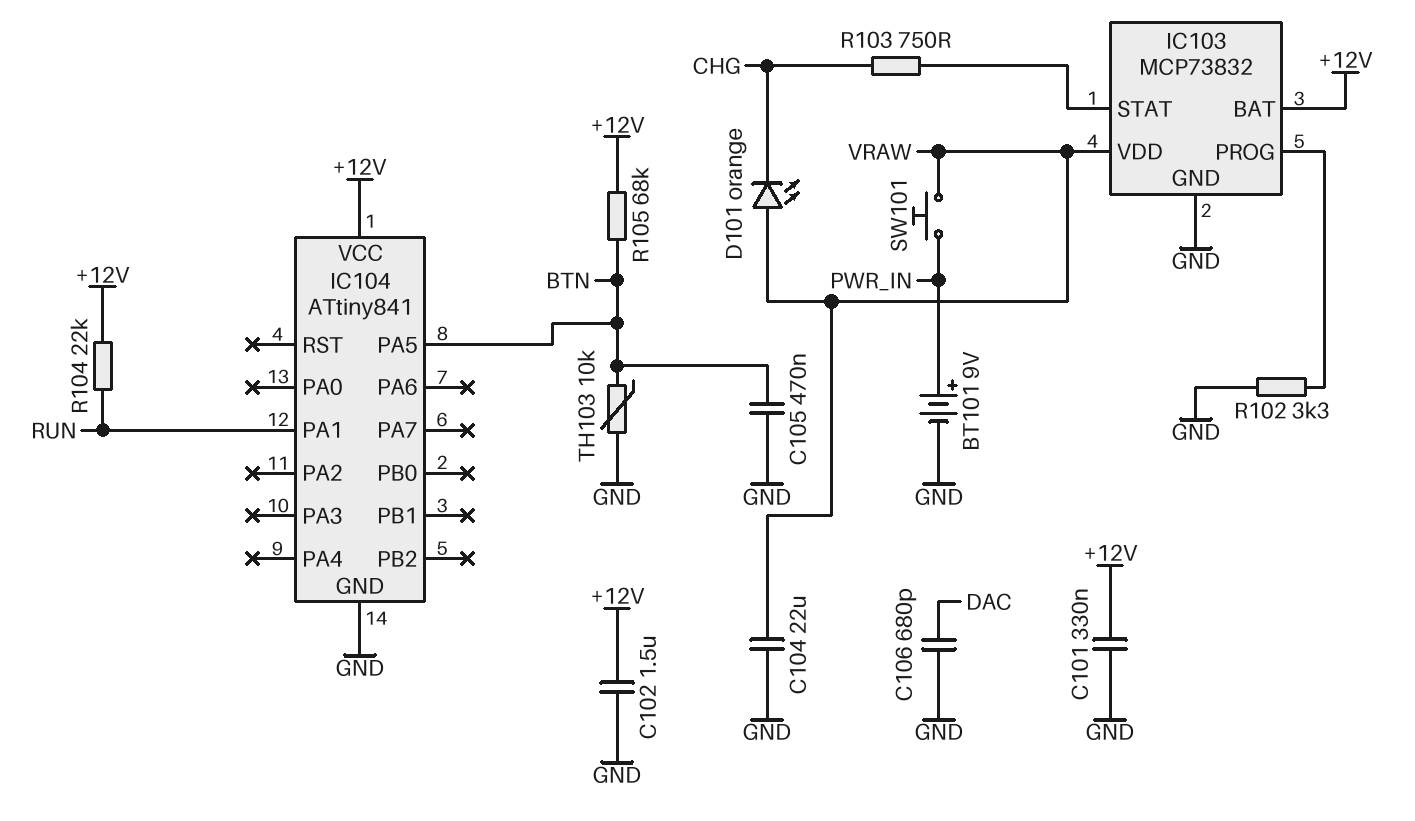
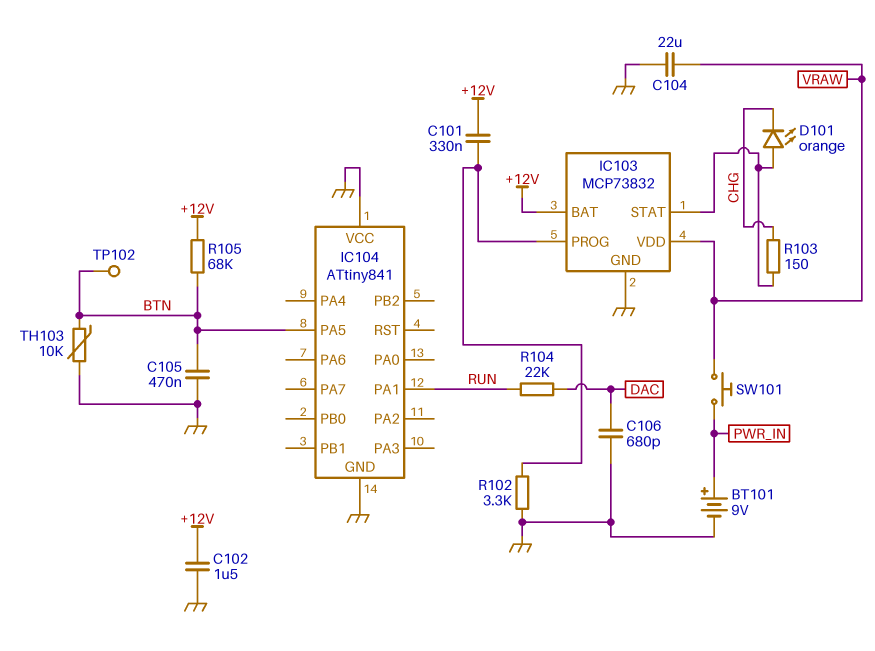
C101: 330nF (+12V, GND) -> 330nF (+12V, IC103/PROG)
D101: LED orange (A VRAW, K CHG) -> LED orange (A IC103/STAT, K CHG)
IC104 pin VCC: +12V -> GND
R103: 750 (CHG, IC103/STAT) -> 150 (CHG, IC103/STAT)
R104: 22k (+12V, RUN) -> 22k (DAC, RUN)
TP102: none -> test point (BTN)

